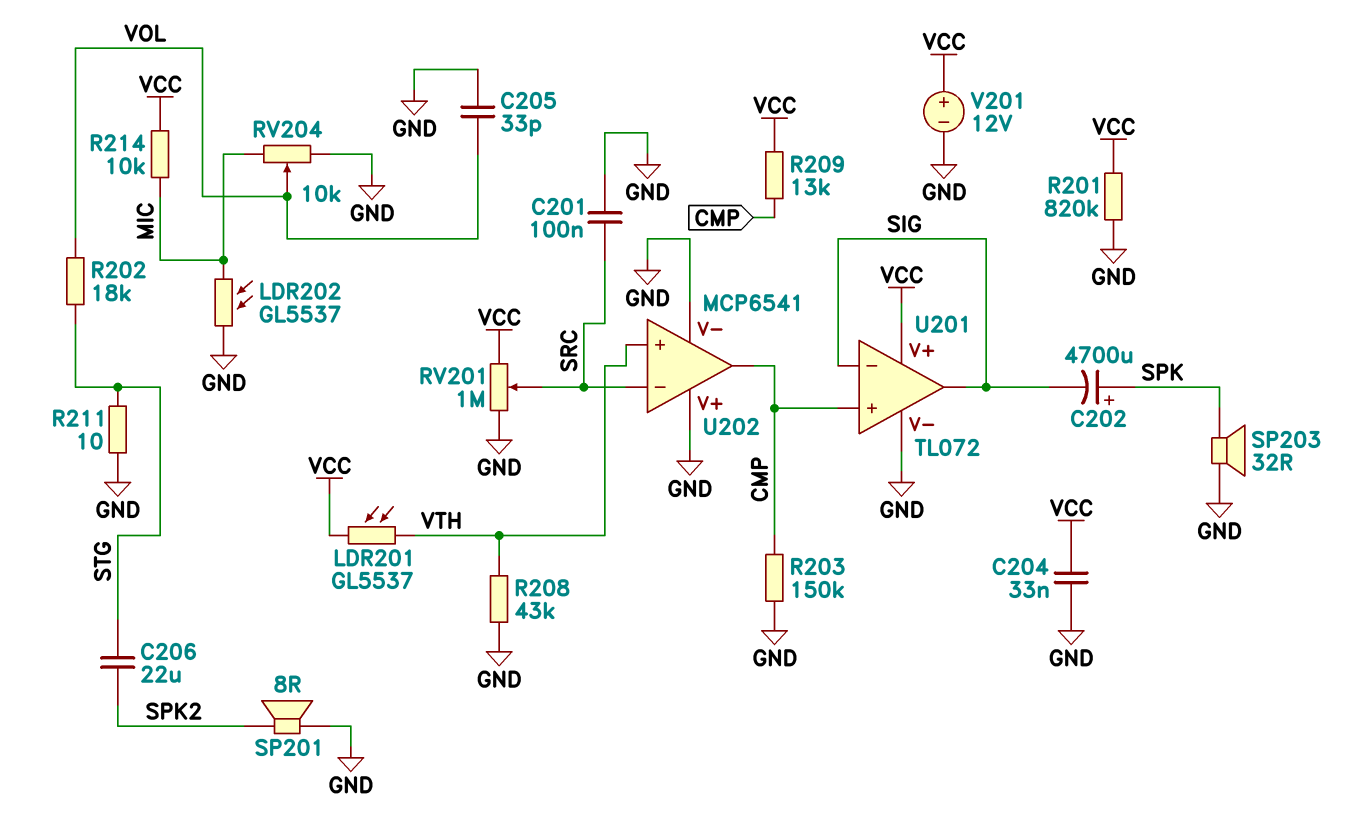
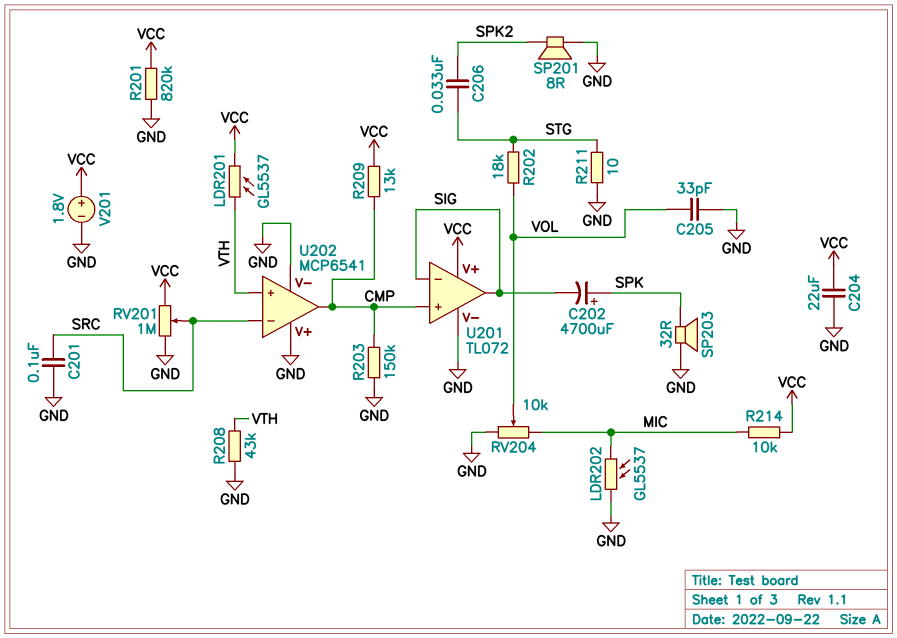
C204: 33nF (GND, VCC) -> 22uF (GND, VCC)
C206: 22uF (SPK2, STG) -> 33nF (SPK2, STG)
V201: 12V (plus VCC, minus GND) -> 1.8V (plus VCC, minus GND)

